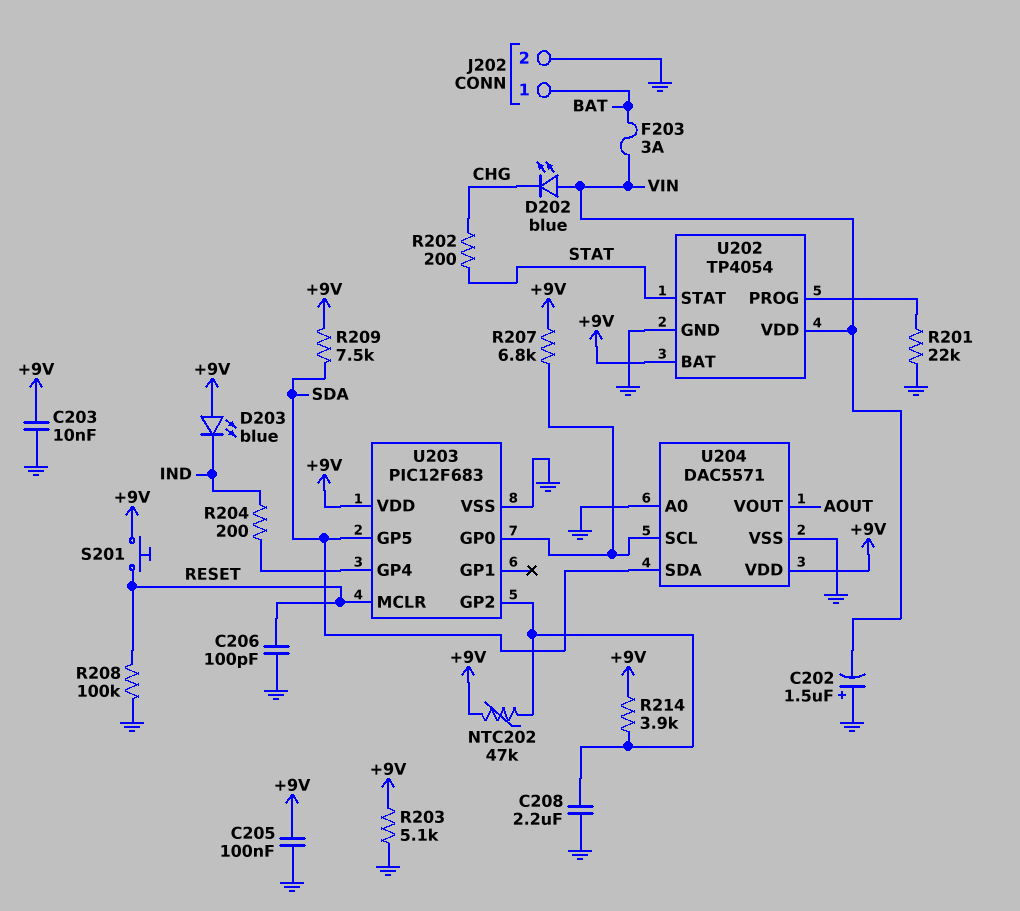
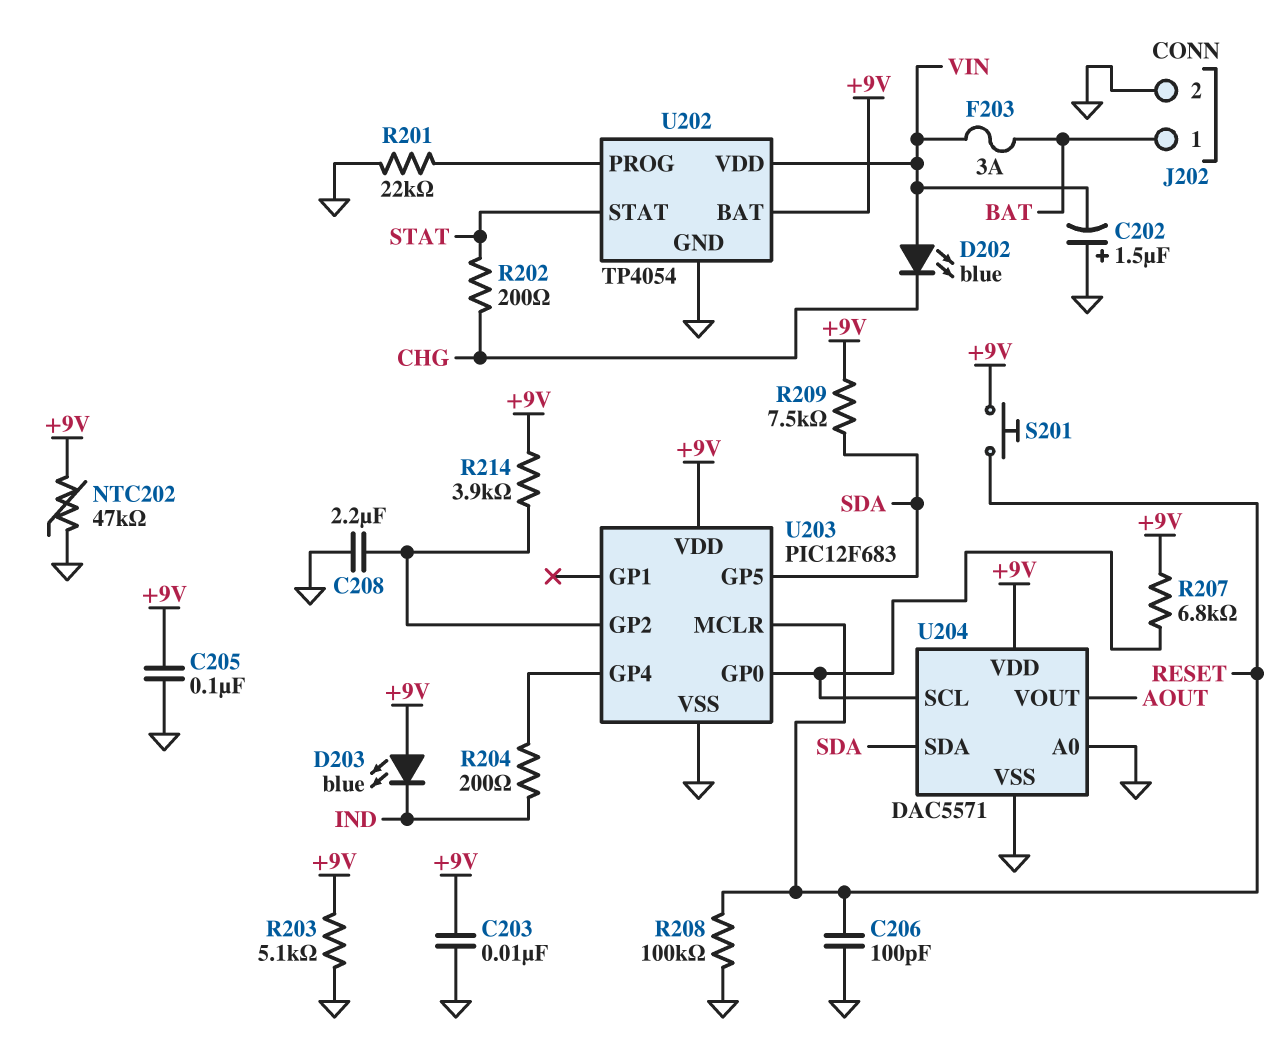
NTC202: 47k (+9V, U203/GP2) -> 47k (+9V, GND)

